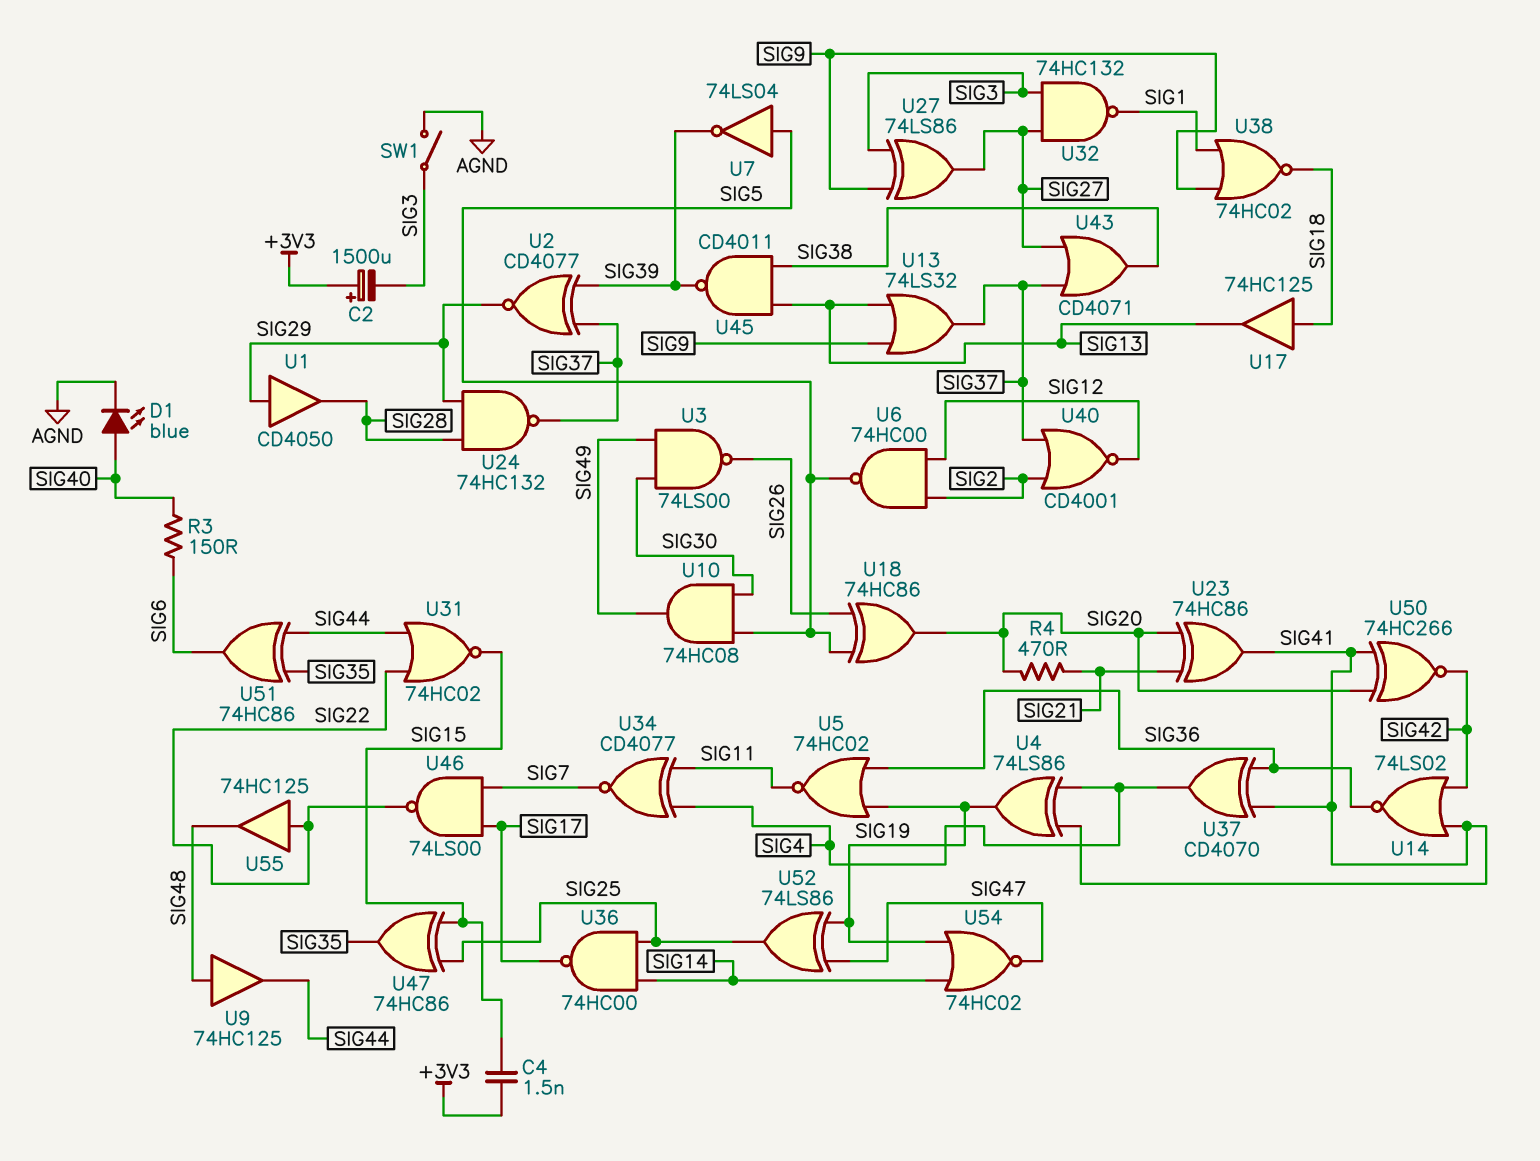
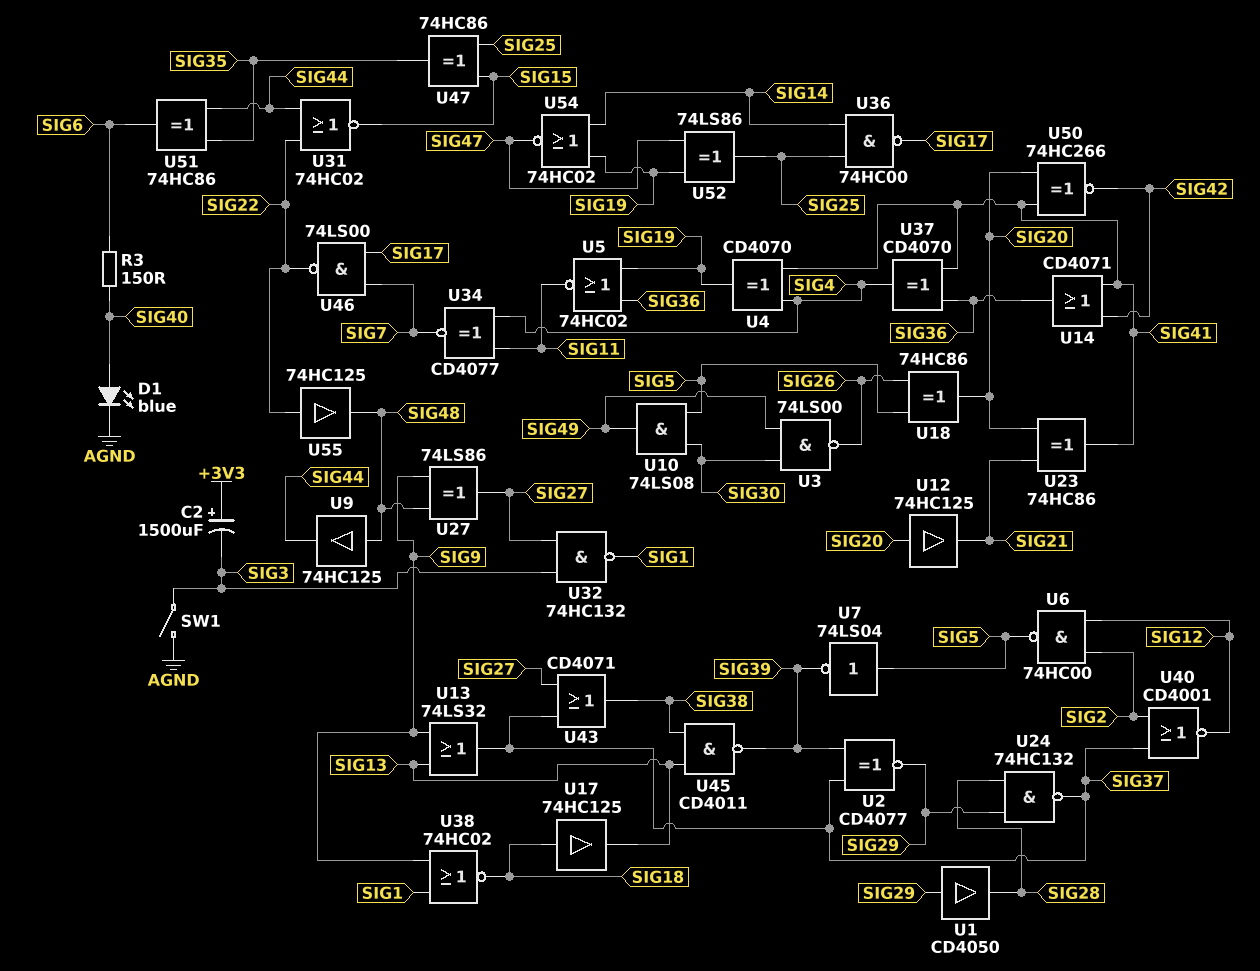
C4: 1.5nF (+3V3, SIG15) -> none
R4: 470 (SIG20, SIG21) -> none
U4: XOR 74LS86 (in SIG4, in SIG41, out SIG19) -> XOR CD4070 (in SIG4, in SIG41, out SIG19)
U10: AND 74HC08 (in SIG5, in SIG30, out SIG49) -> AND 74LS08 (in SIG5, in SIG30, out SIG49)
U12: none -> buffer 74HC125 (in SIG20, out SIG21)
U14: NOR 74LS02 (in SIG41, in SIG42, out SIG36) -> OR CD4071 (in SIG41, in SIG42, out SIG36)
U27: XOR 74LS86 (in SIG3, in SIG9, out SIG27) -> XOR 74LS86 (in SIG9, in SIG48, out SIG27)

